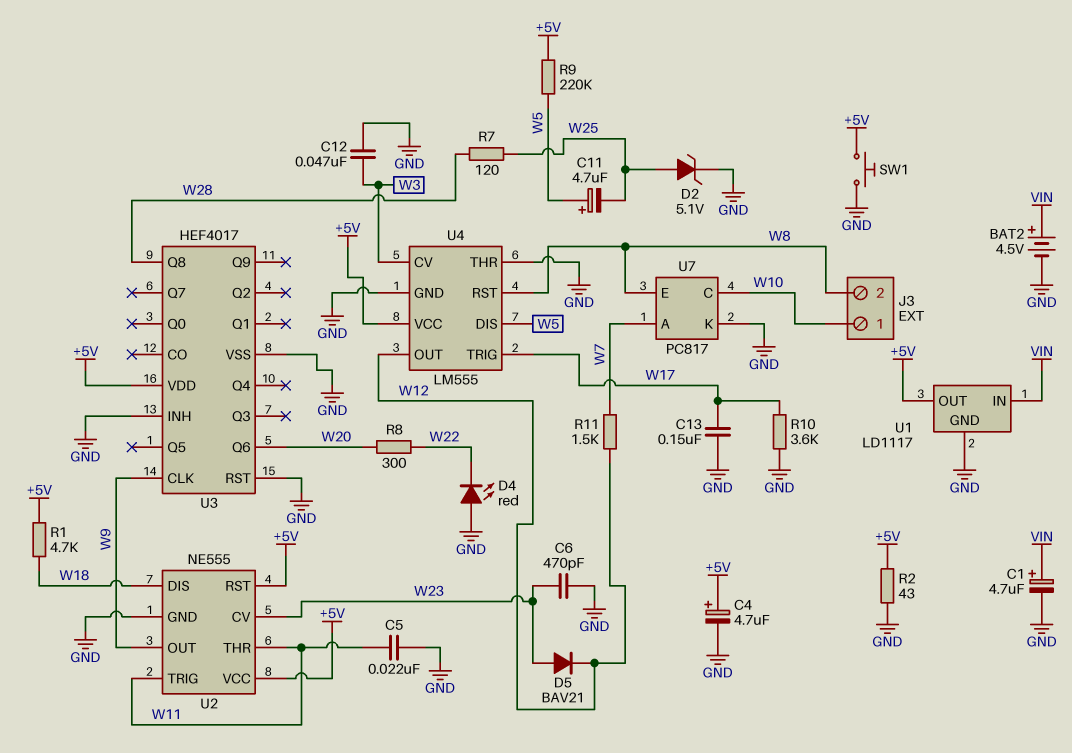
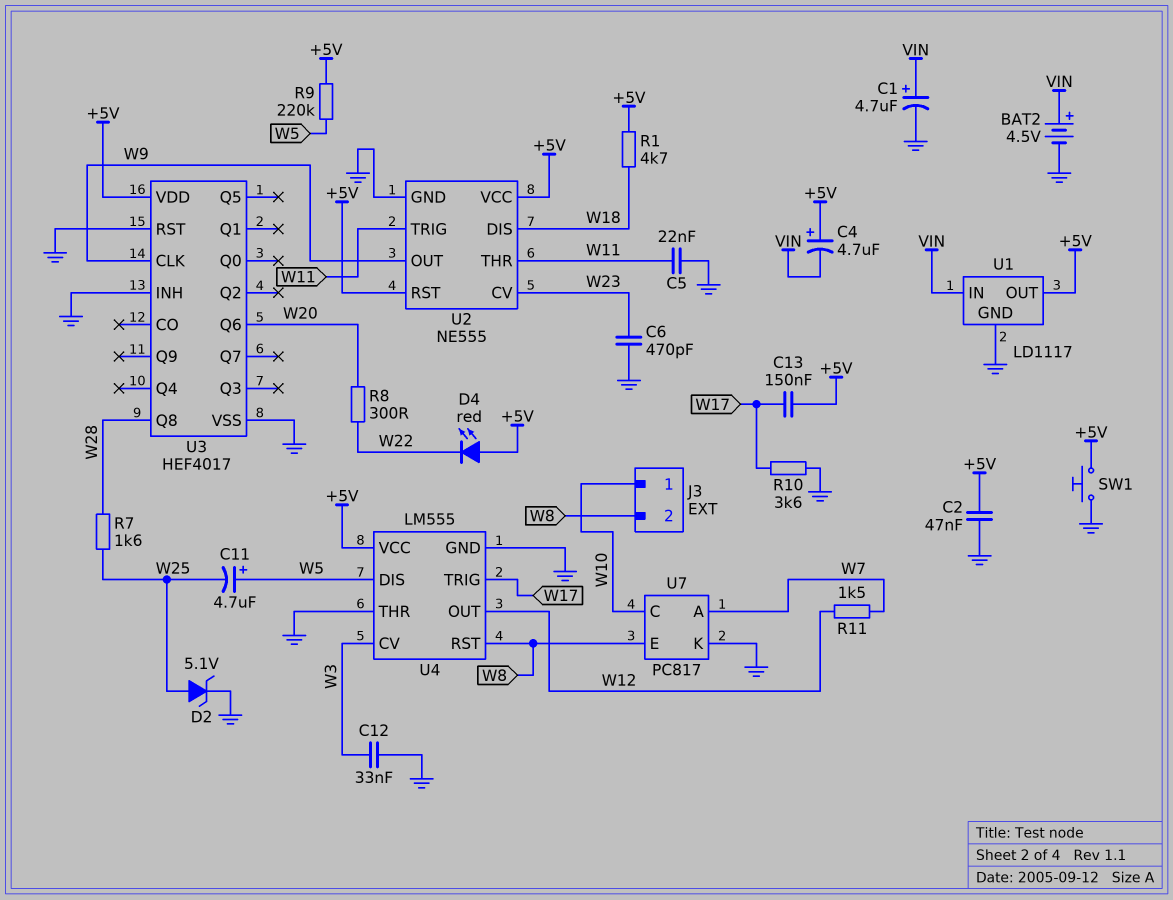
C2: none -> 47nF (+5V, GND)
C4: 4.7uF (plus +5V, minus GND) -> 4.7uF (plus +5V, minus VIN)
C12: 47nF (GND, W3) -> 33nF (GND, W3)
C13: 150nF (GND, W17) -> 150nF (+5V, W17)
D4: LED red (A GND, K W22) -> LED red (A +5V, K W22)
D5: diode BAV21 (A W23, K W12) -> none
R2: 43 (+5V, GND) -> none
R7: 120 (W25, W28) -> 1.6k (W25, W28)

